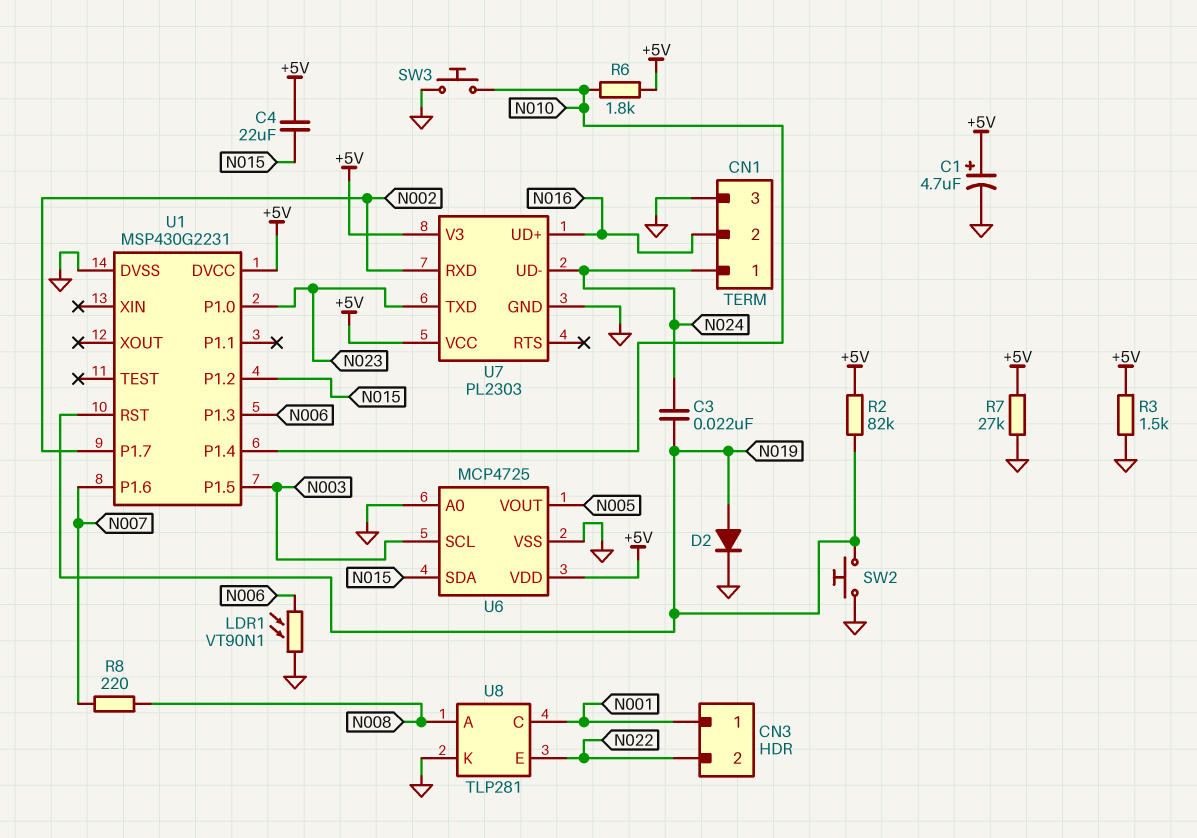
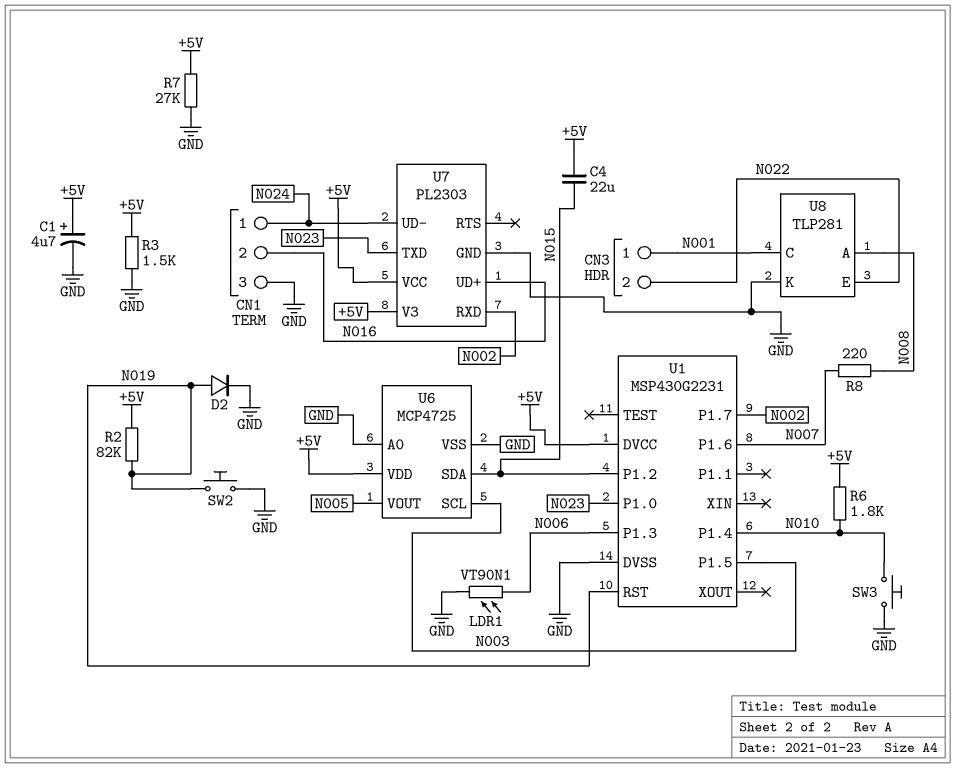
C3: 22nF (N019, N024) -> none

